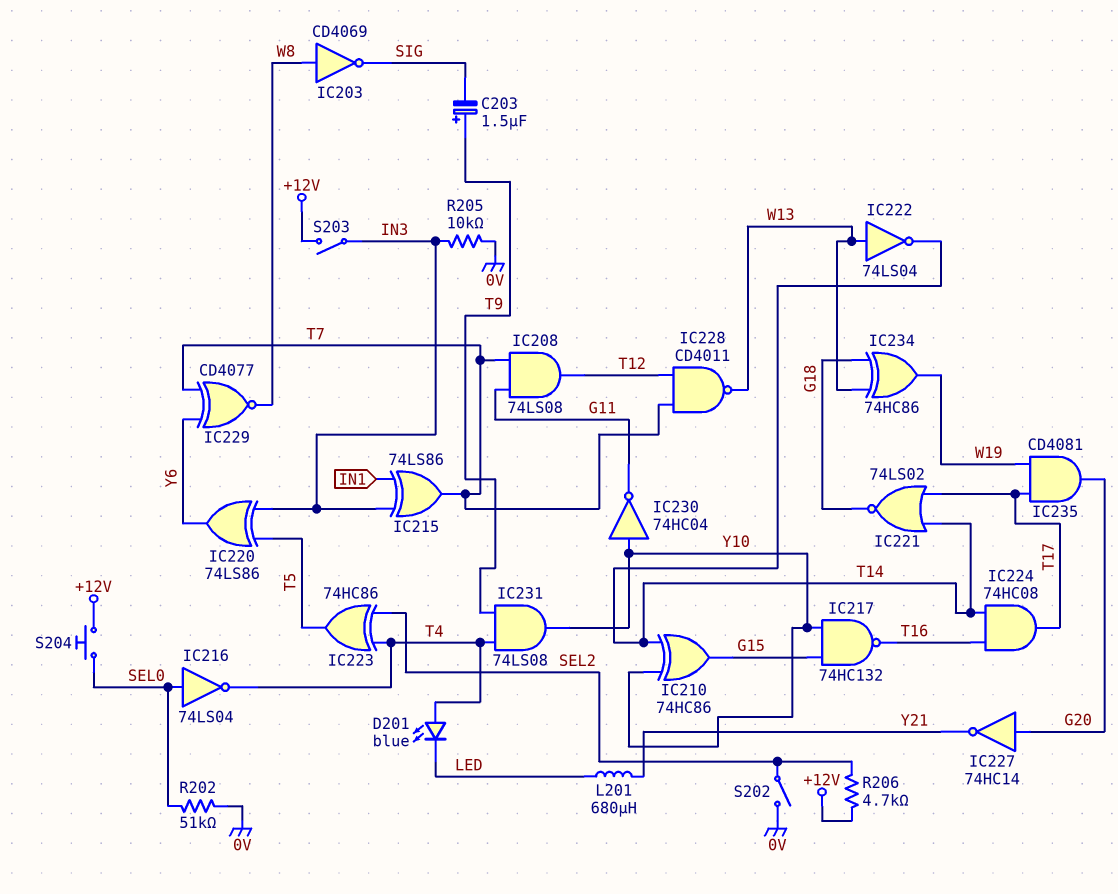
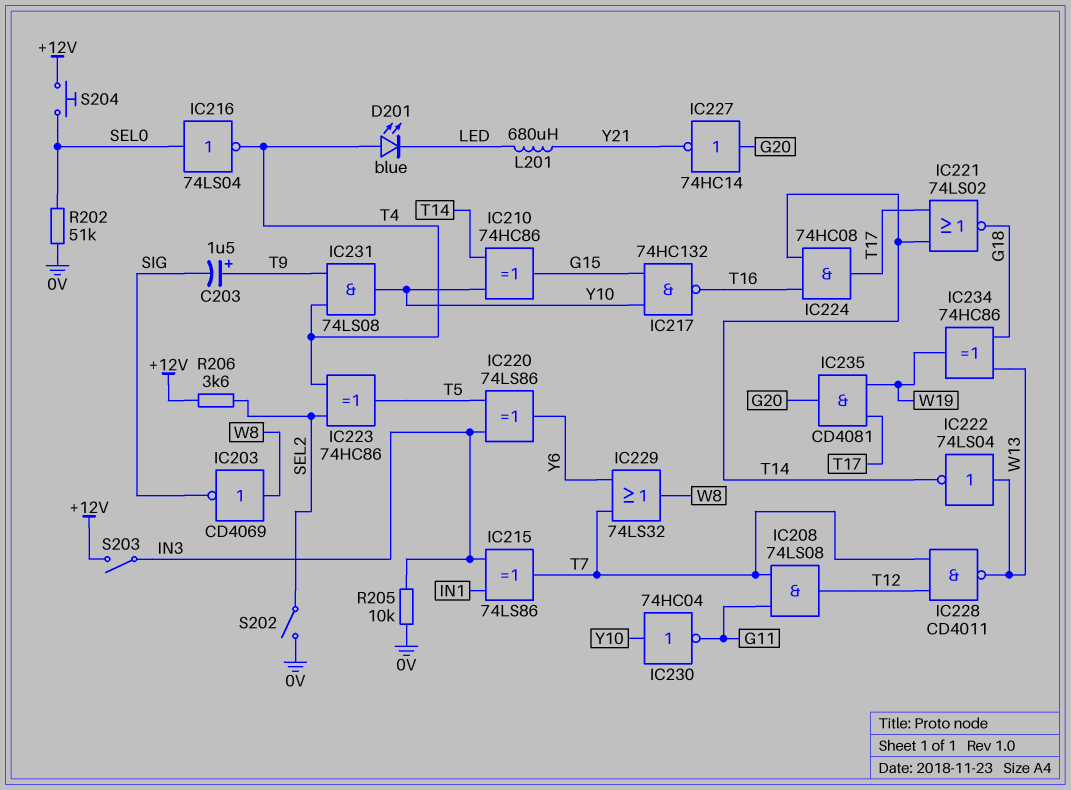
IC229: XNOR CD4077 (in T7, in Y6, out W8) -> OR 74LS32 (in T7, in Y6, out W8)
R206: 4.7k (+12V, SEL2) -> 3.6k (+12V, SEL2)

